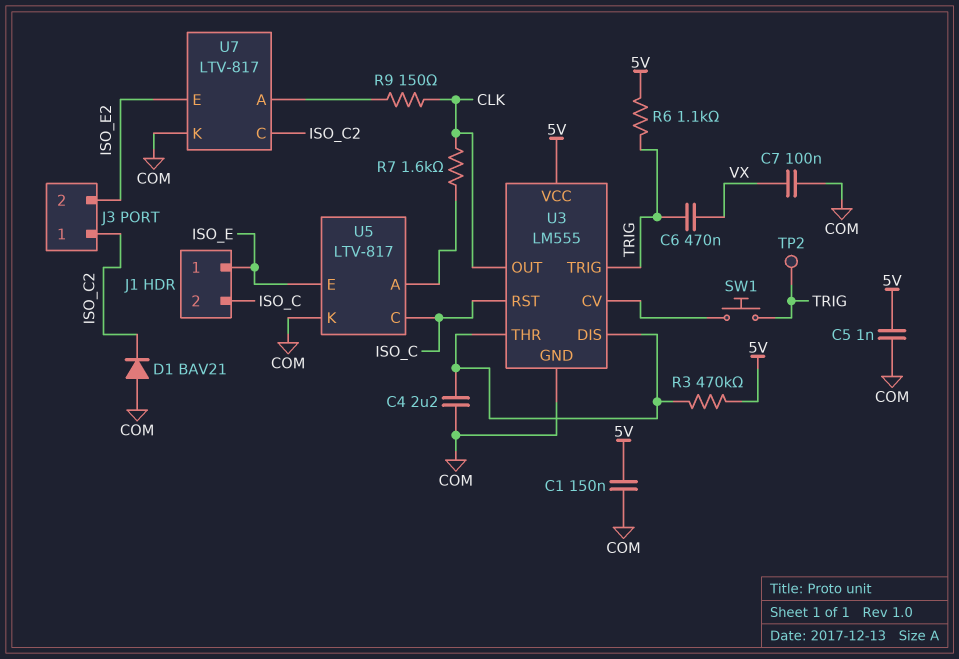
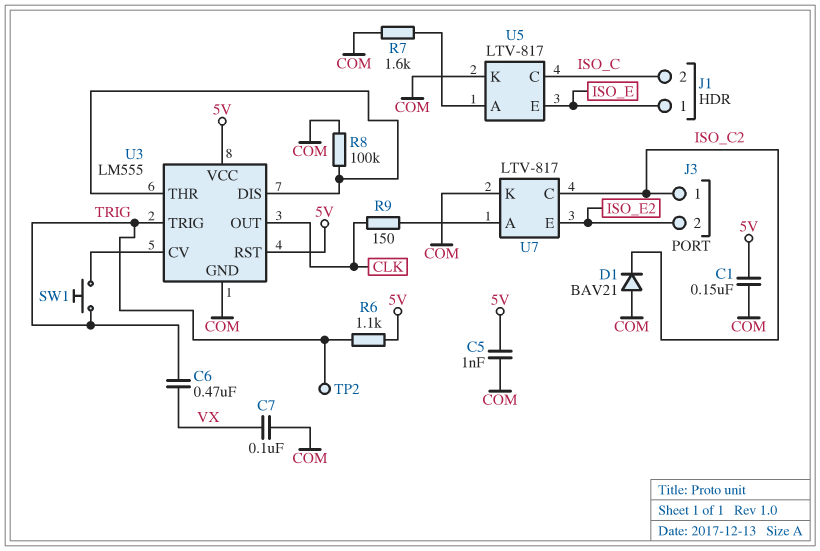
C4: 2.2uF (COM, U3/DIS) -> none
R3: 470k (5V, U3/DIS) -> none
R7: 1.6k (CLK, U5/A) -> 1.6k (COM, U5/A)
R8: none -> 100k (COM, U3/DIS)
U3 pin RST: ISO_C -> 5V

